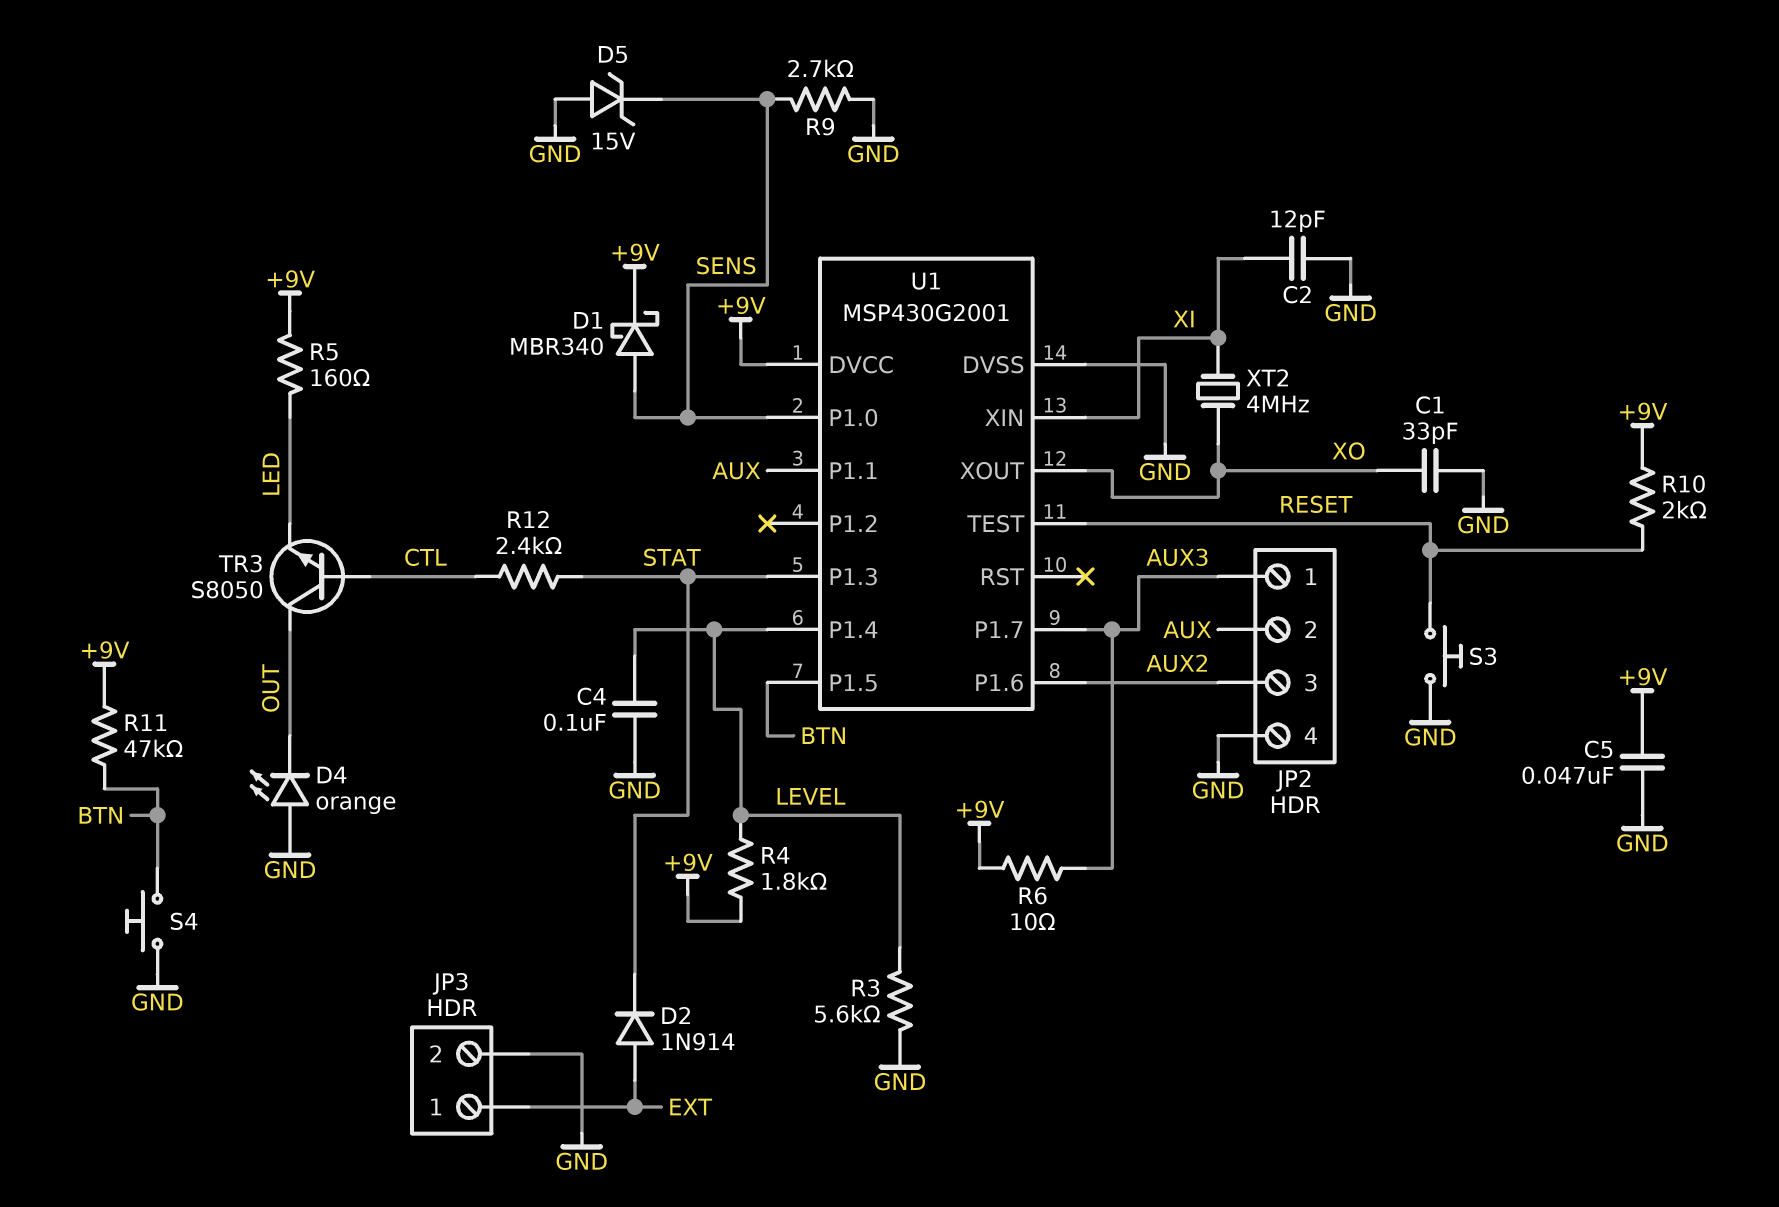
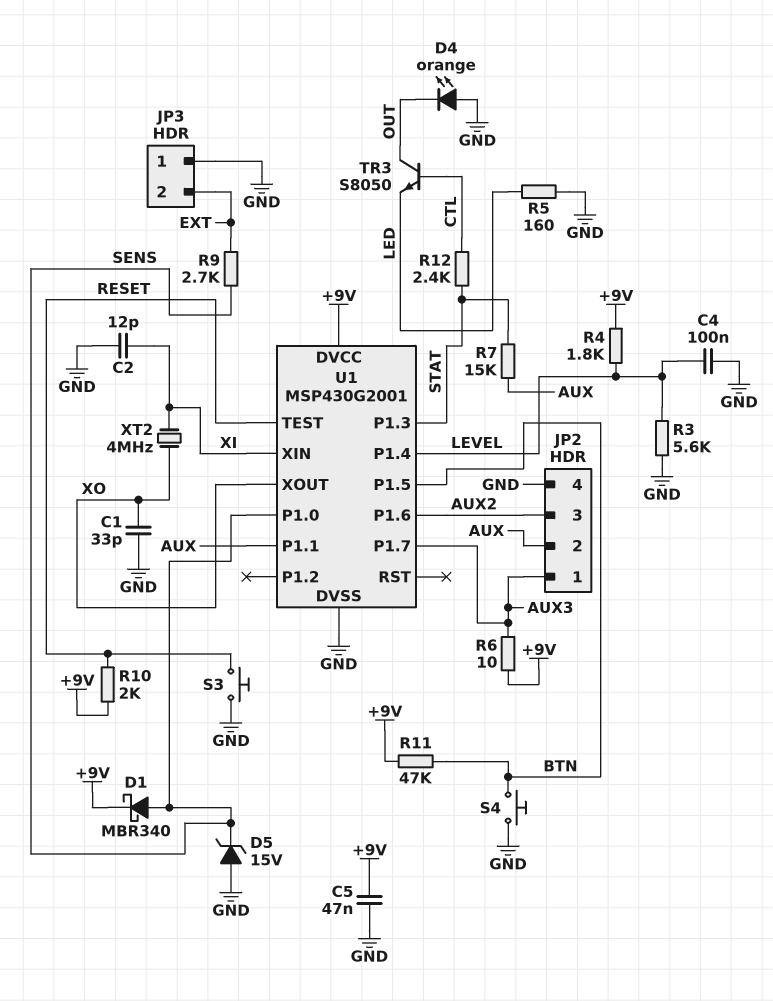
D2: diode 1N914 (A EXT, K STAT) -> none
JP3 pin 1: EXT -> GND
JP3 pin 2: GND -> EXT
R5: 160 (+9V, LED) -> 160 (GND, LED)
R7: none -> 15k (AUX, STAT)
R9: 2.7k (GND, SENS) -> 2.7k (EXT, SENS)

